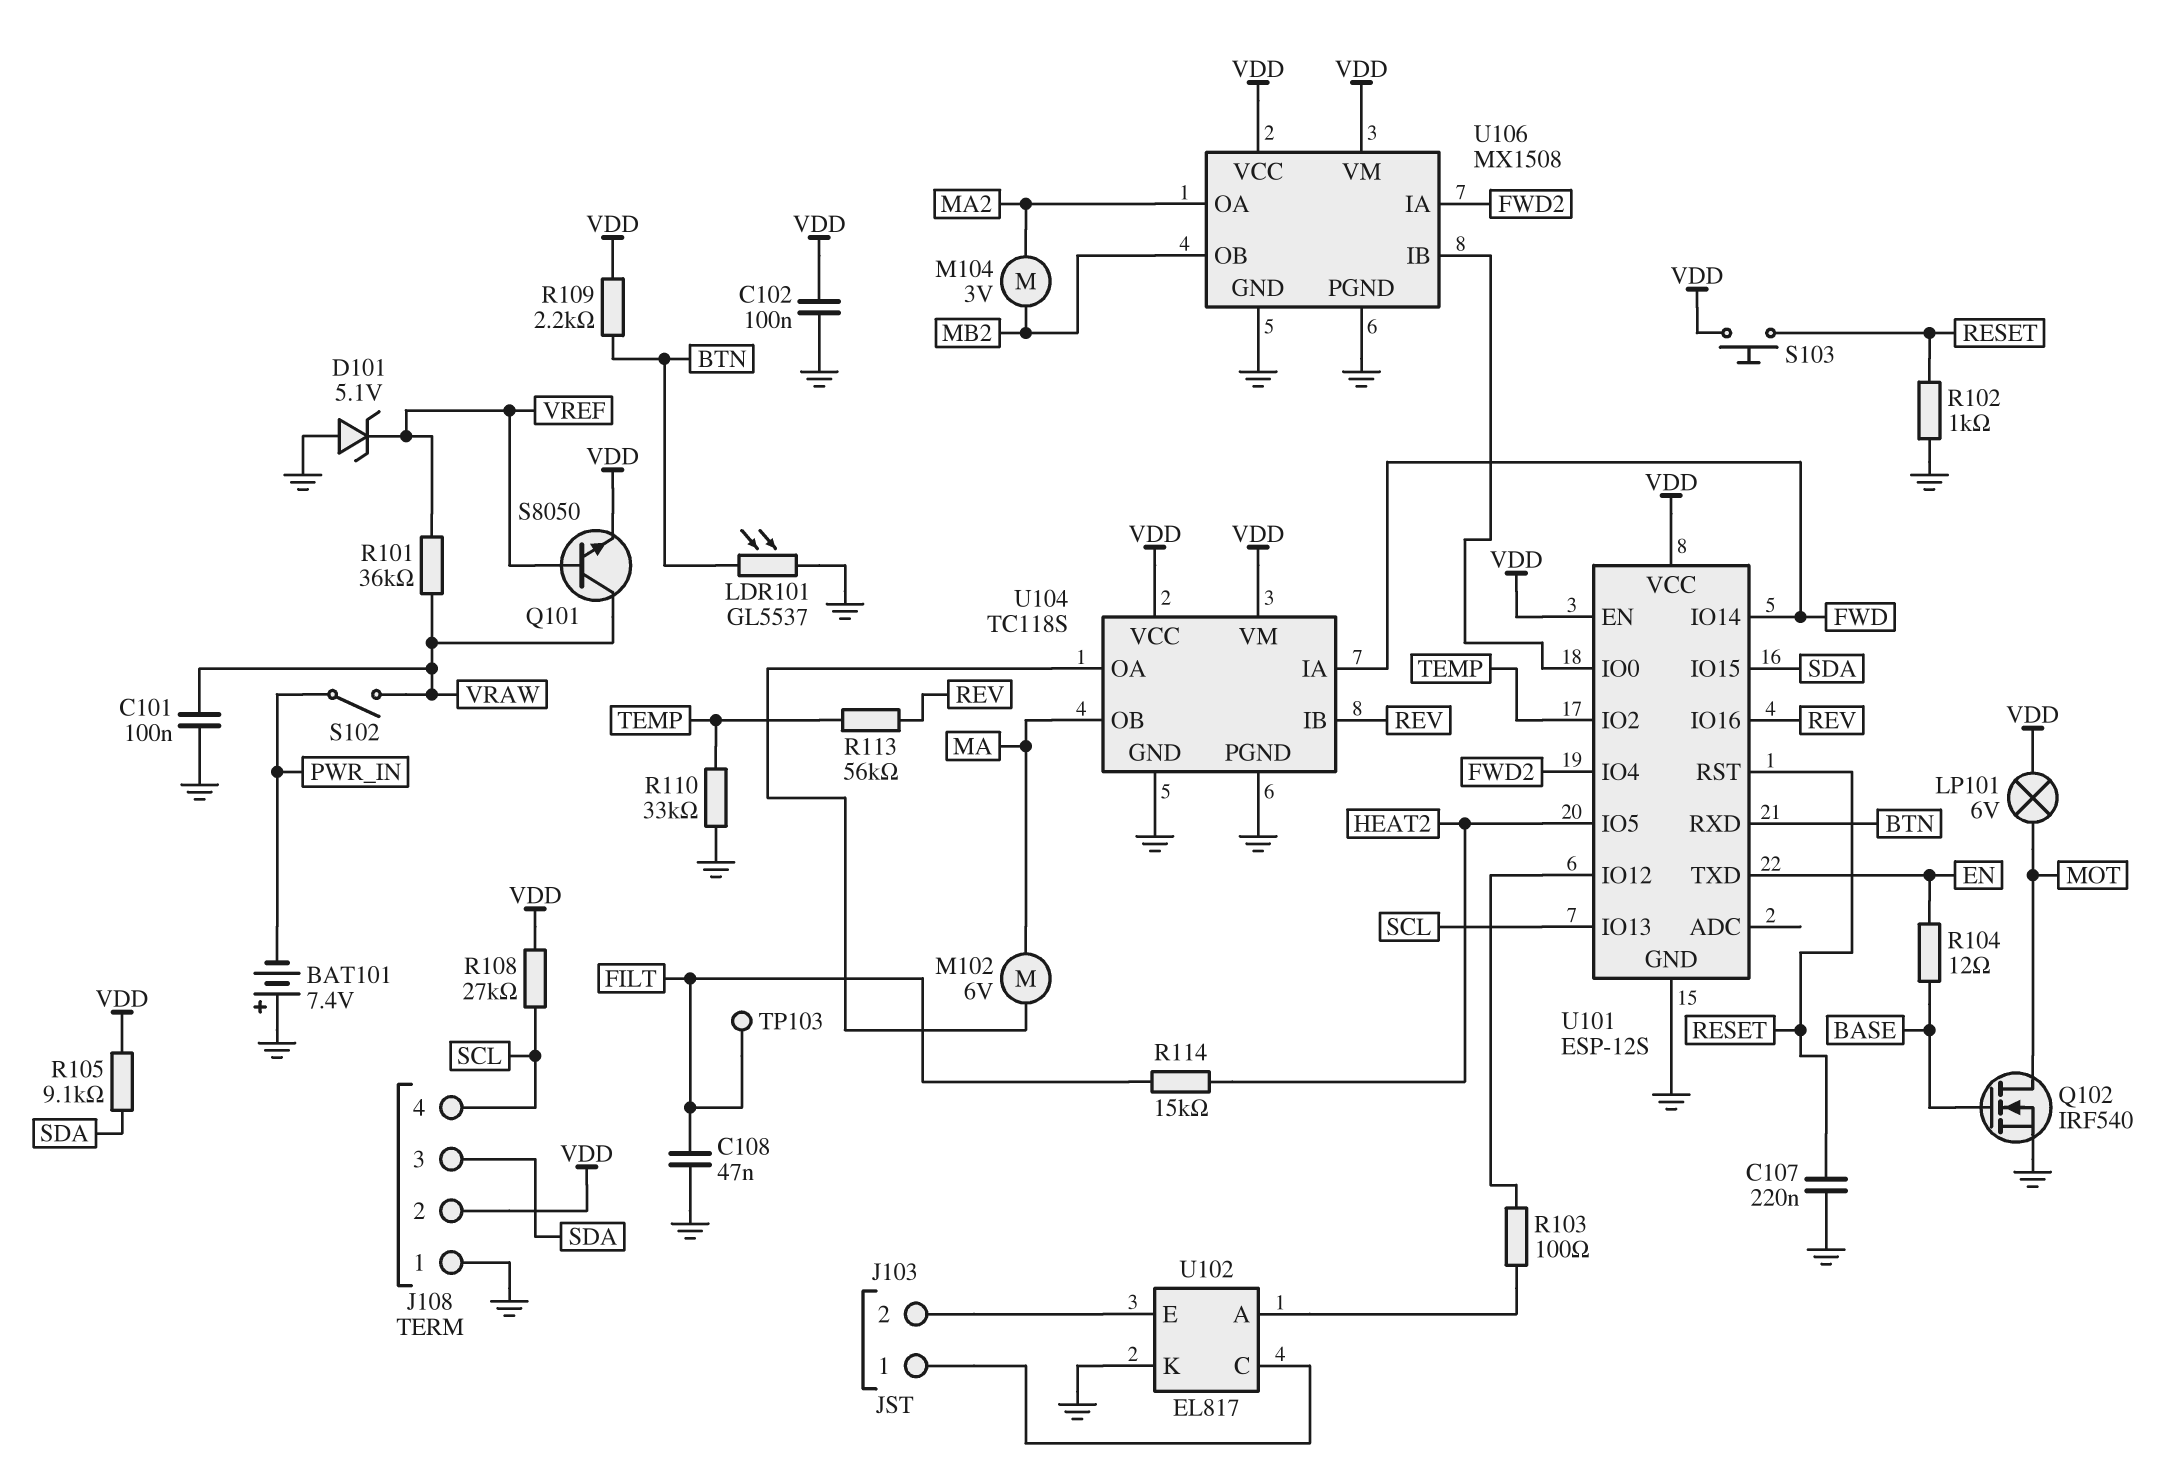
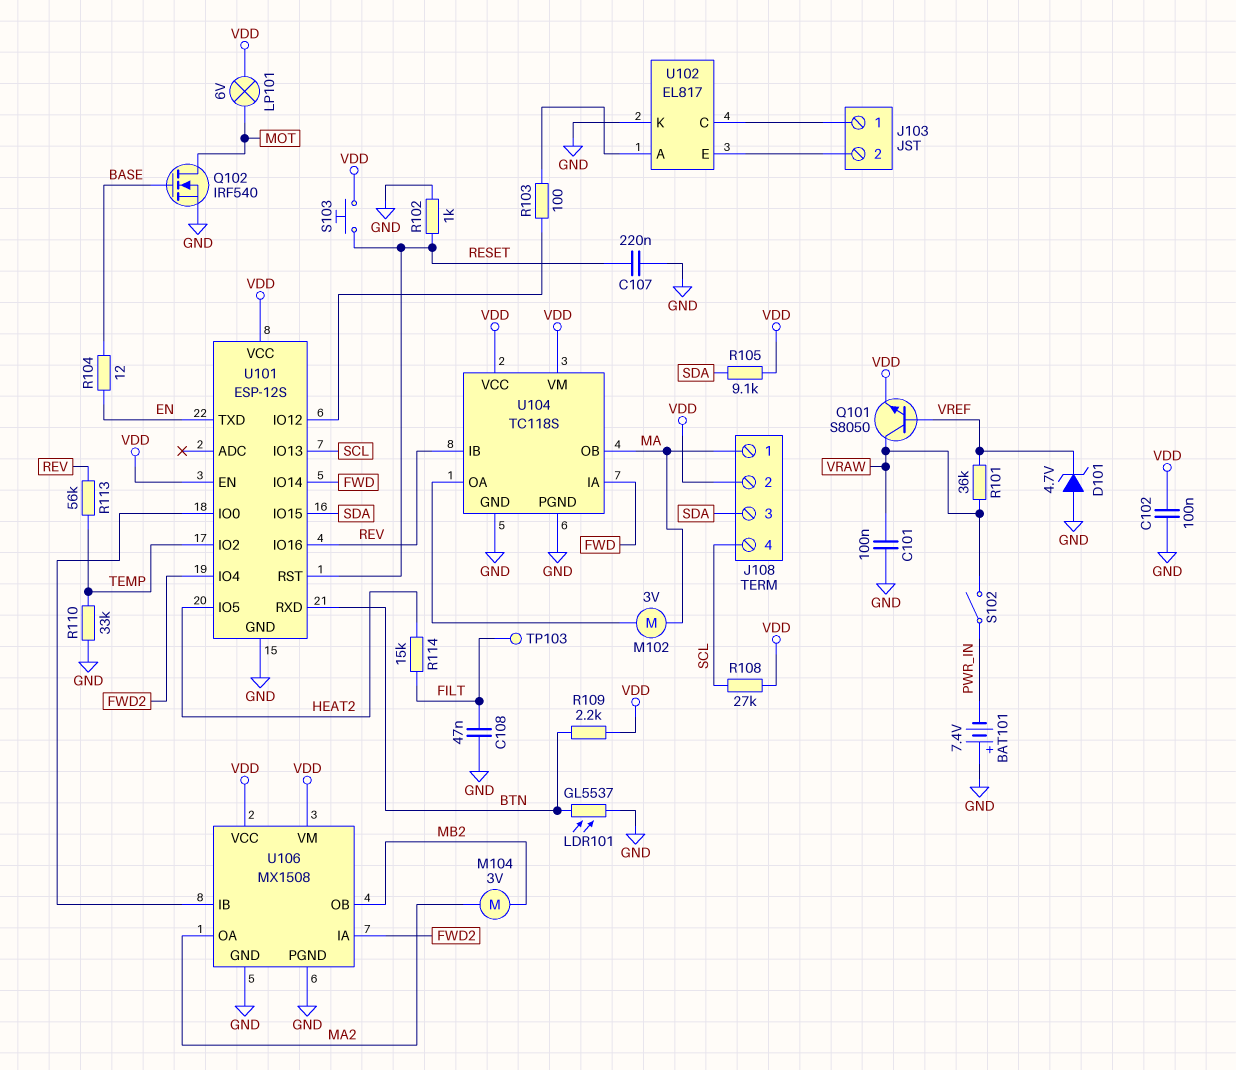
D101: zener 5.1V (A GND, K VREF) -> zener 4.7V (A GND, K VREF)
J108 pin 1: GND -> MA
M102: motor 6V (MA, U104/OA) -> motor 3V (MA, U104/OA)

